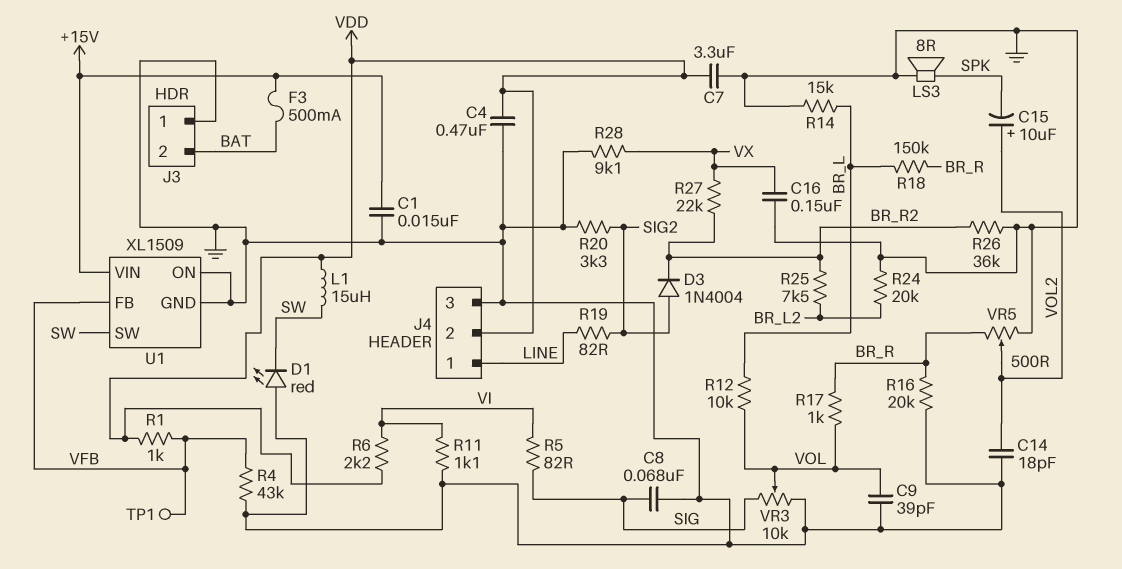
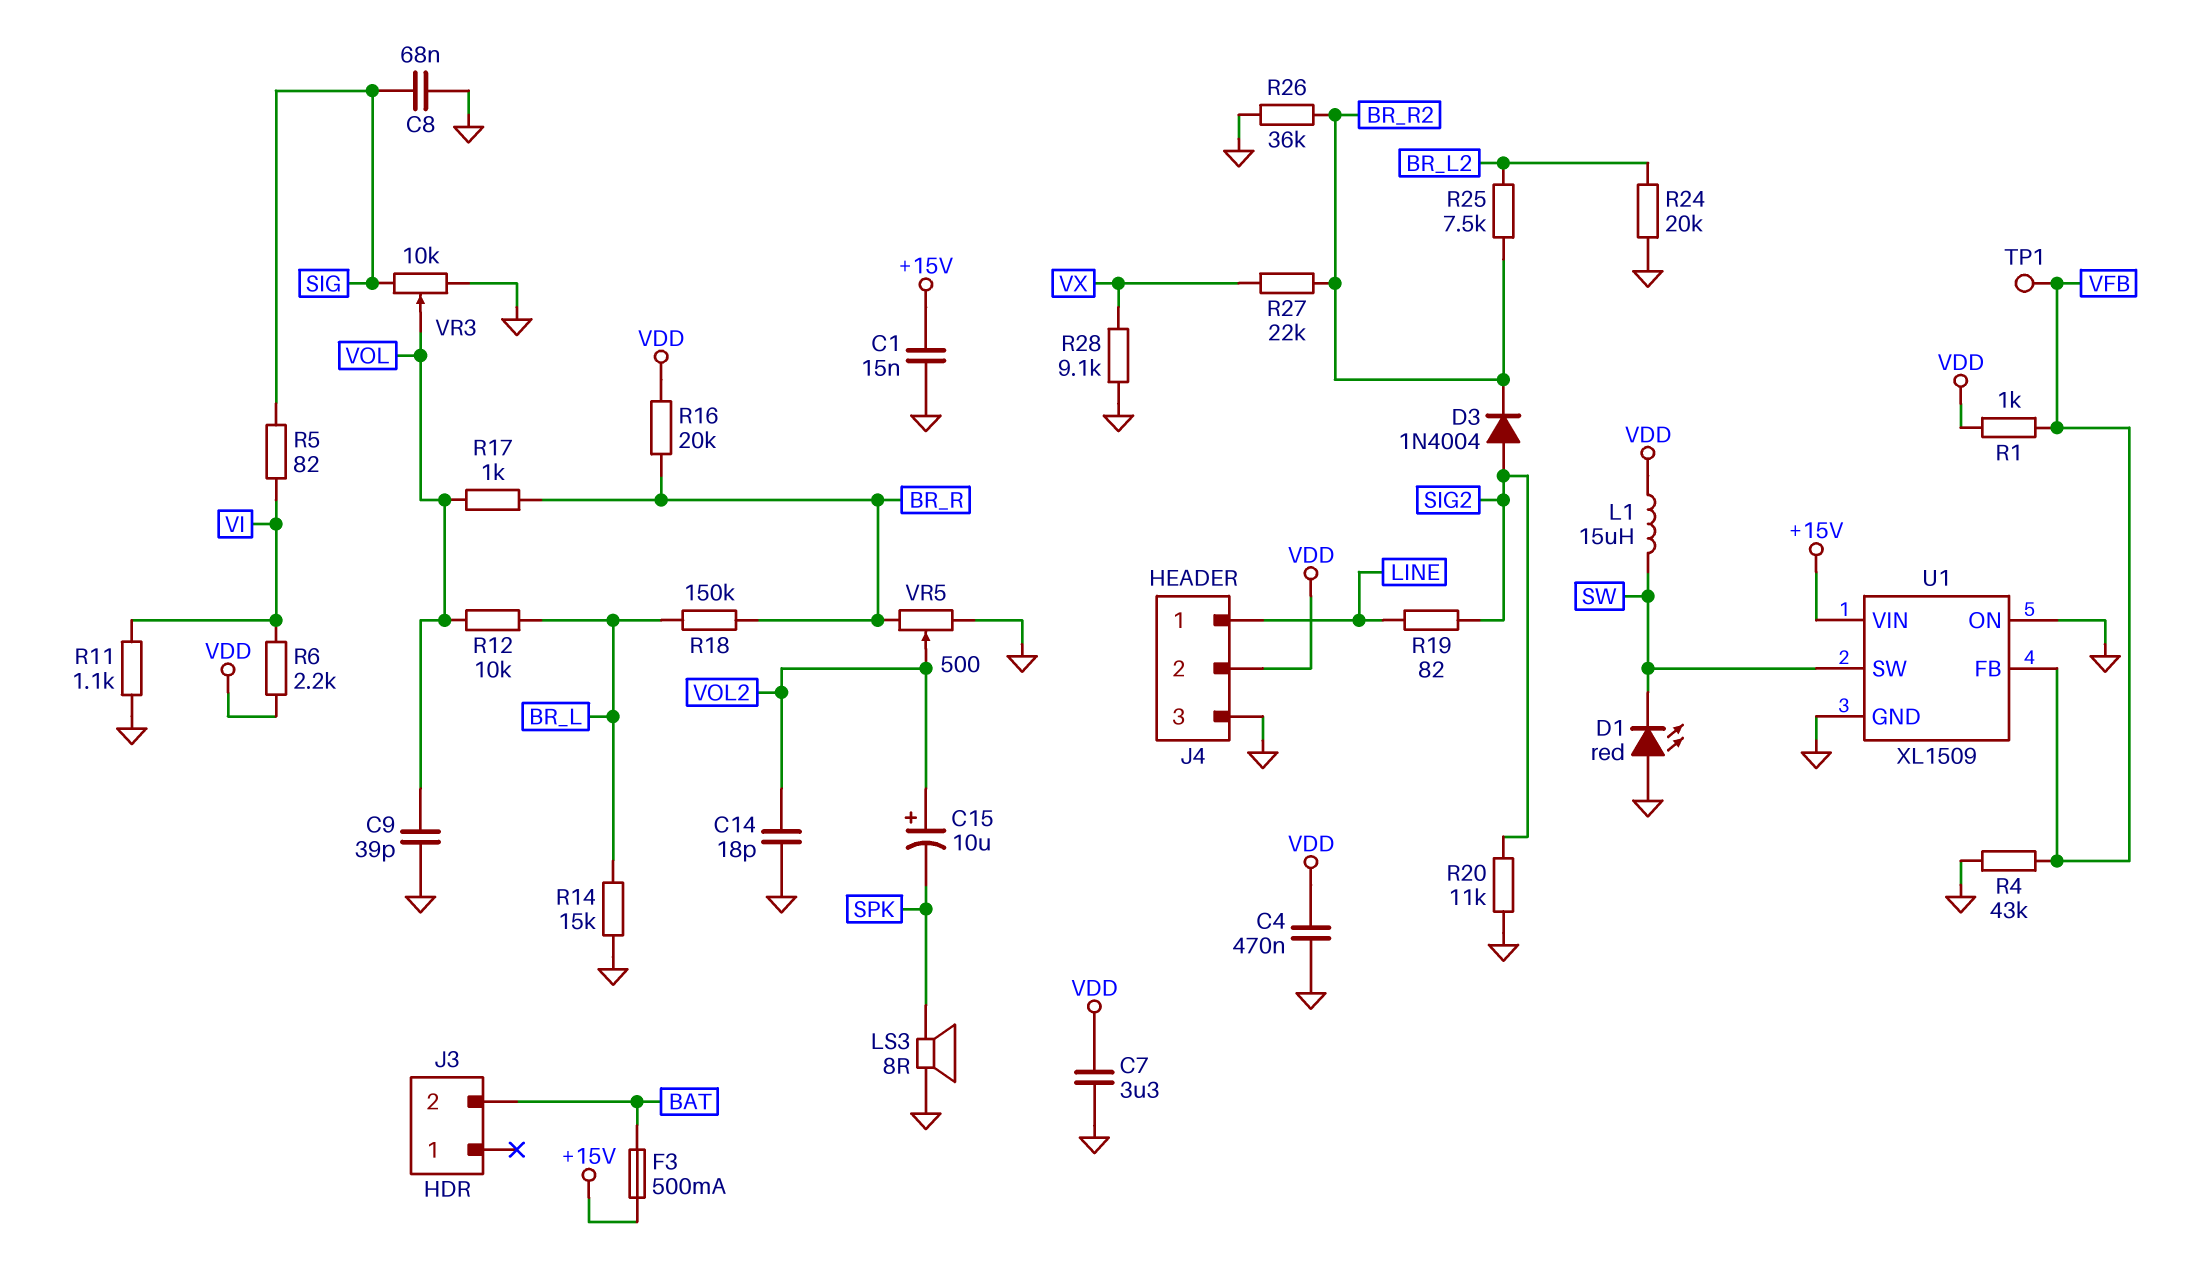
C16: 150nF (GND, VX) -> none
J3 pin 1: GND -> none
R16: 20k (BR_R, GND) -> 20k (BR_R, VDD)
R20: 3.3k (GND, SIG2) -> 11k (GND, SIG2)

